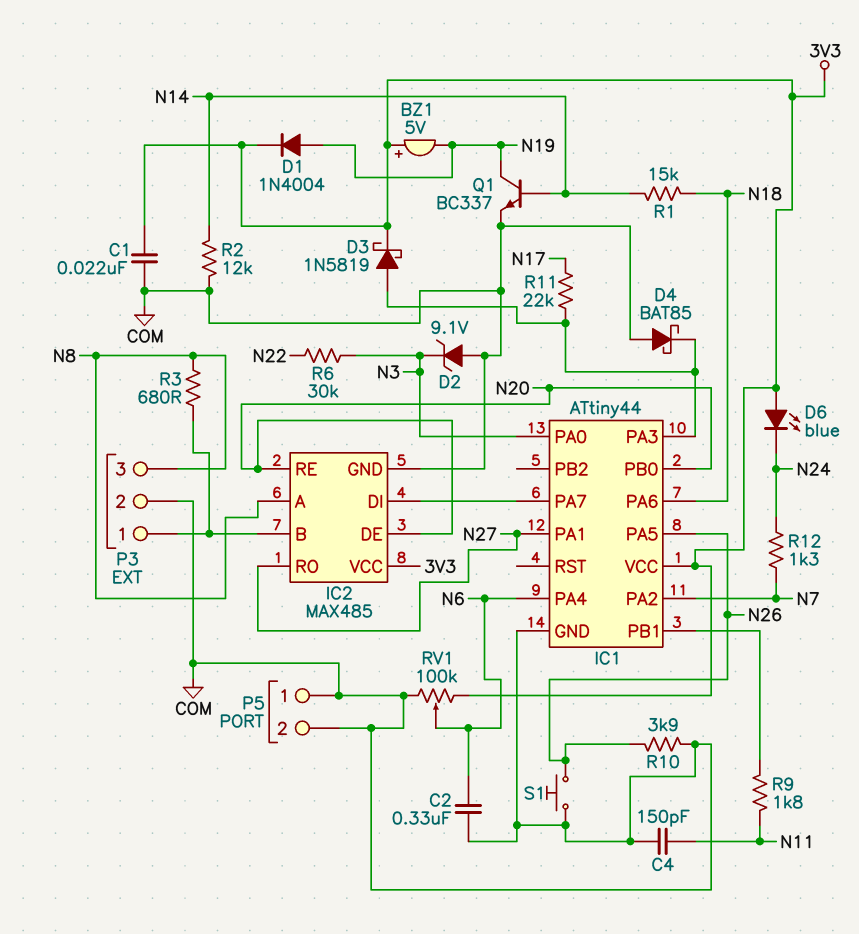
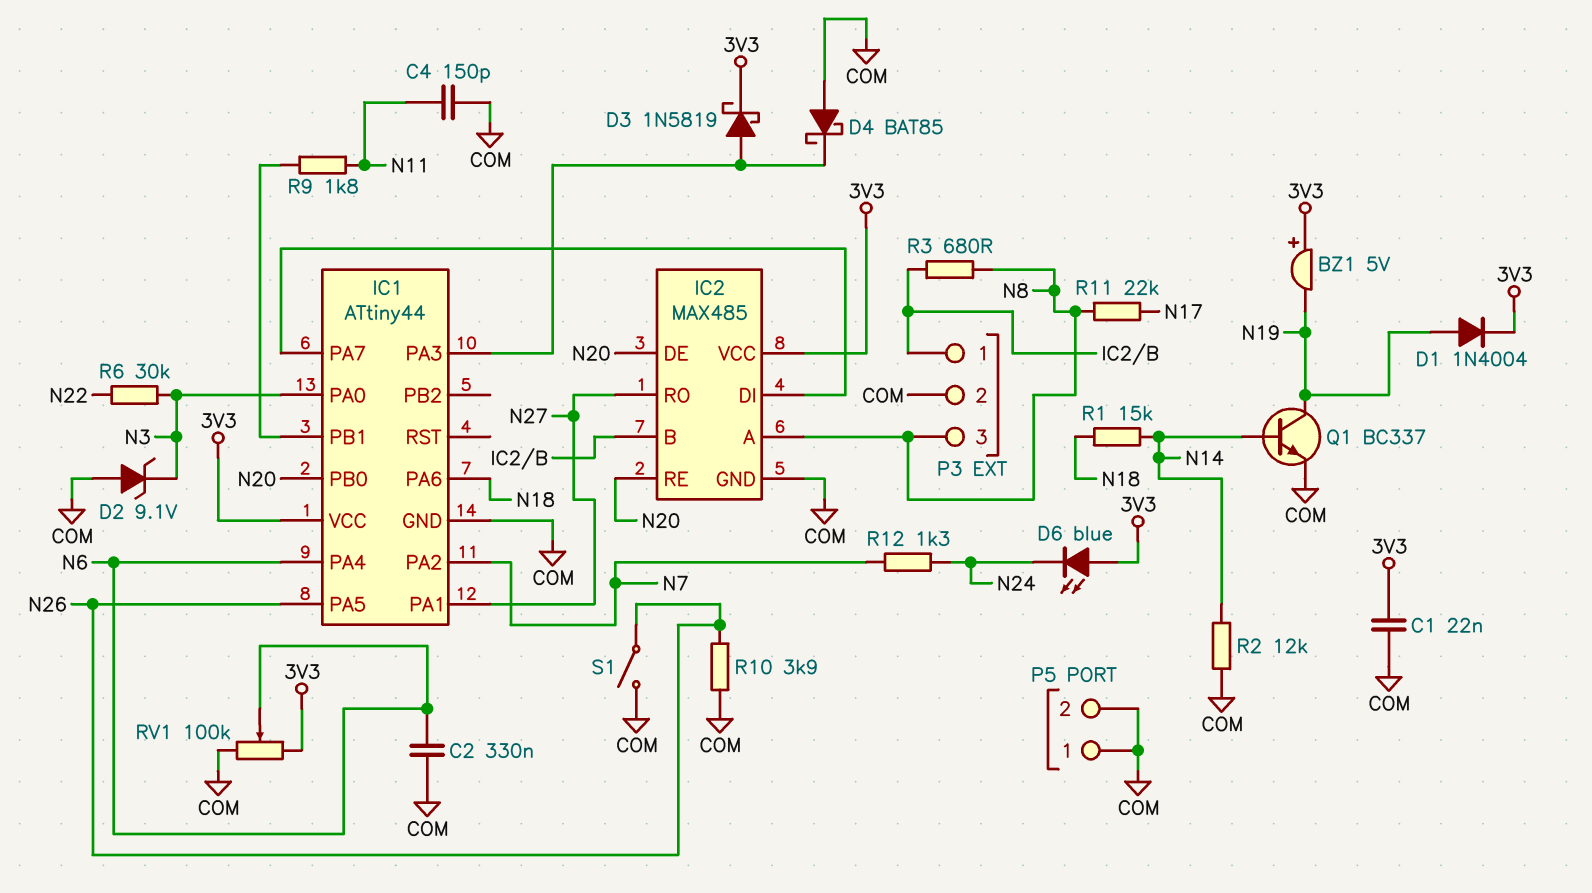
R11: 22k (IC1/PA3, N17) -> 22k (N8, N17)
S1: button (COM, N26) -> switch (COM, N26)

